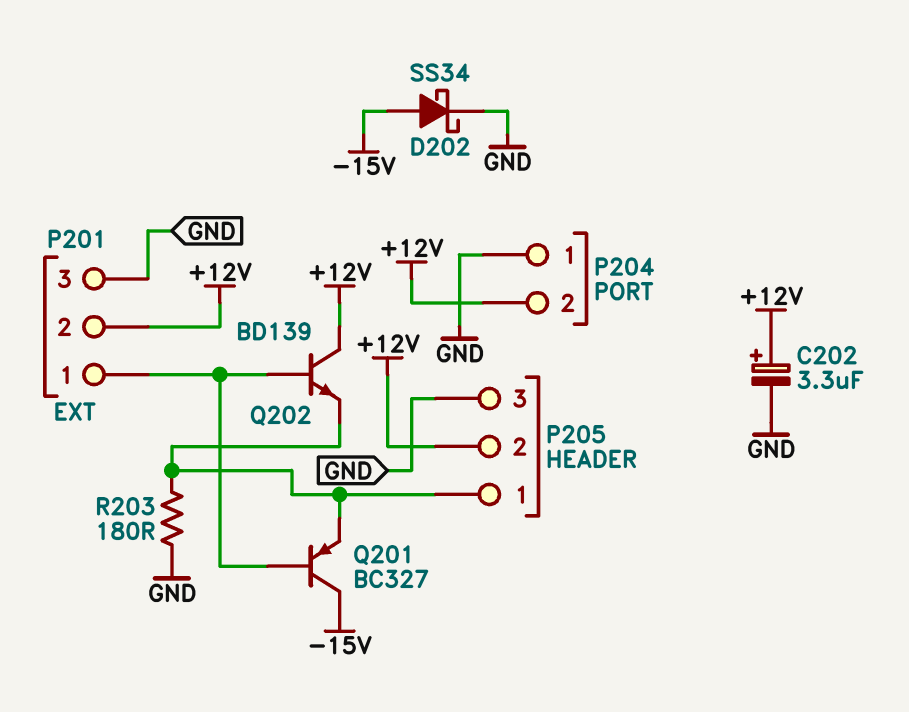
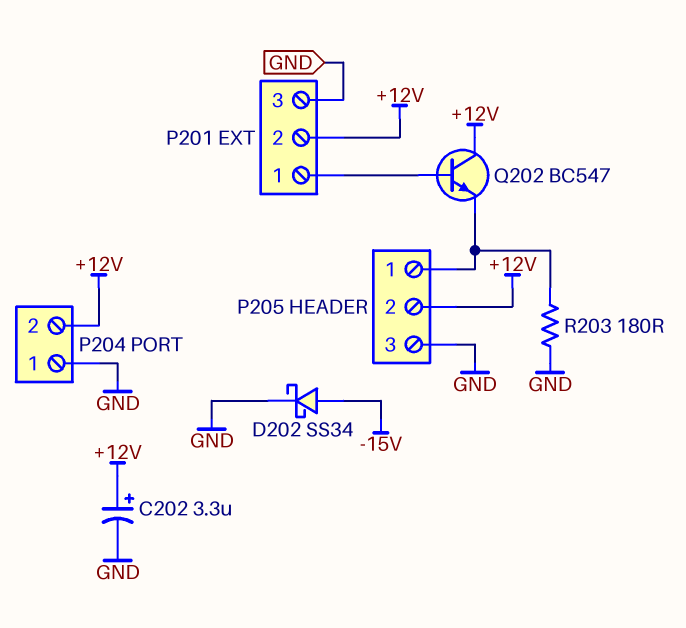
Q201: PNP BC327 (B P201/1, C -15V, E P205/1) -> none
Q202: NPN BD139 (B P201/1, C +12V, E P205/1) -> NPN BC547 (B P201/1, C +12V, E P205/1)

